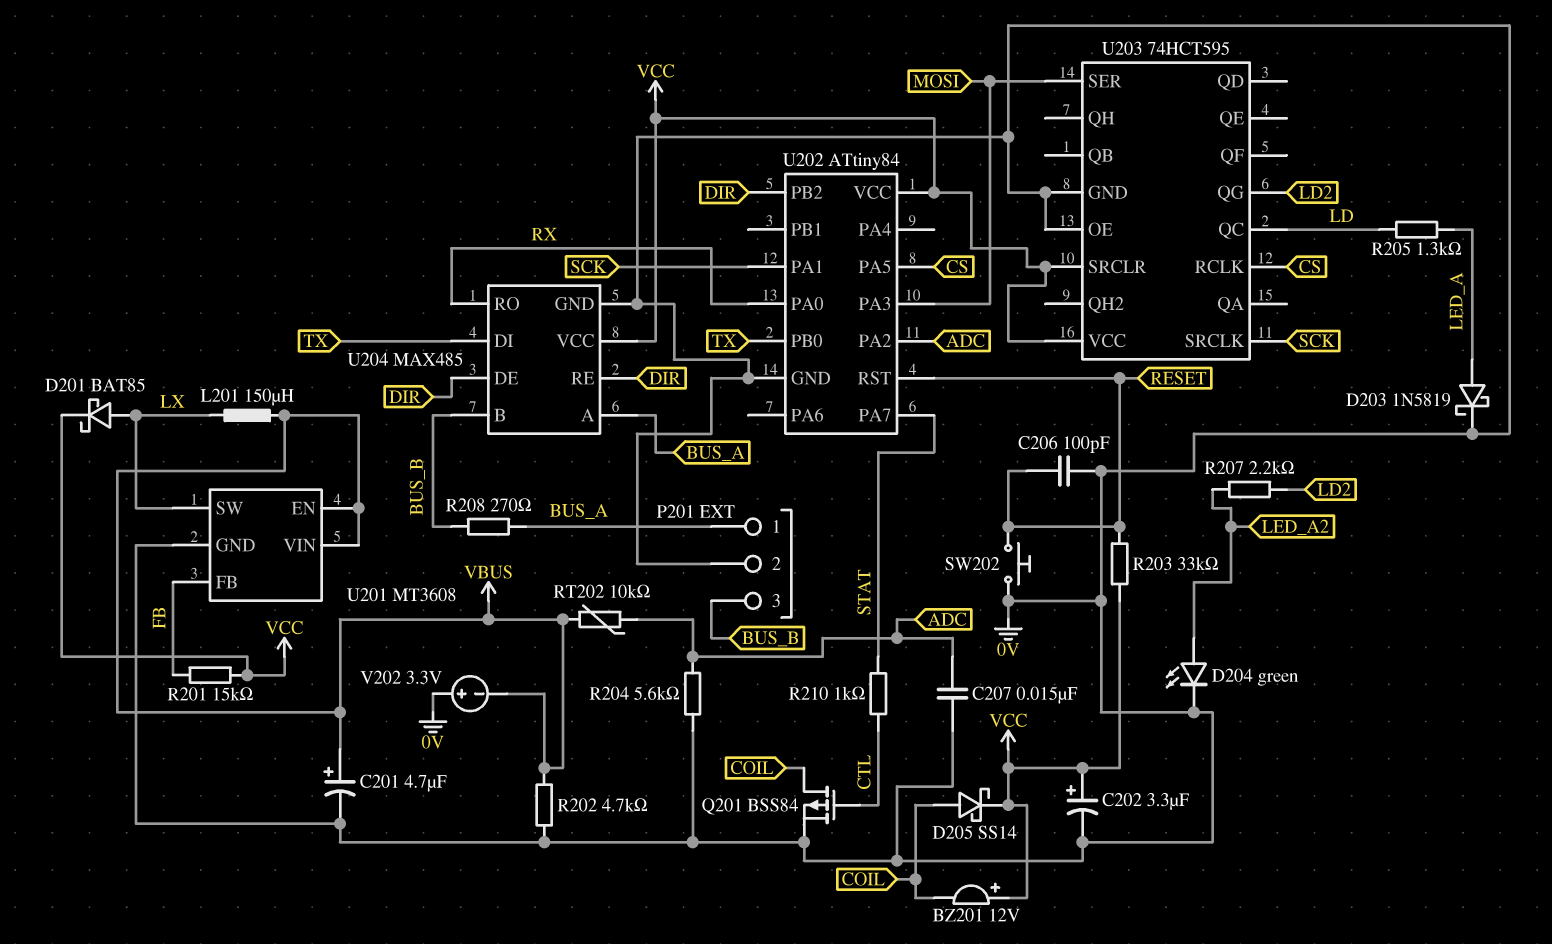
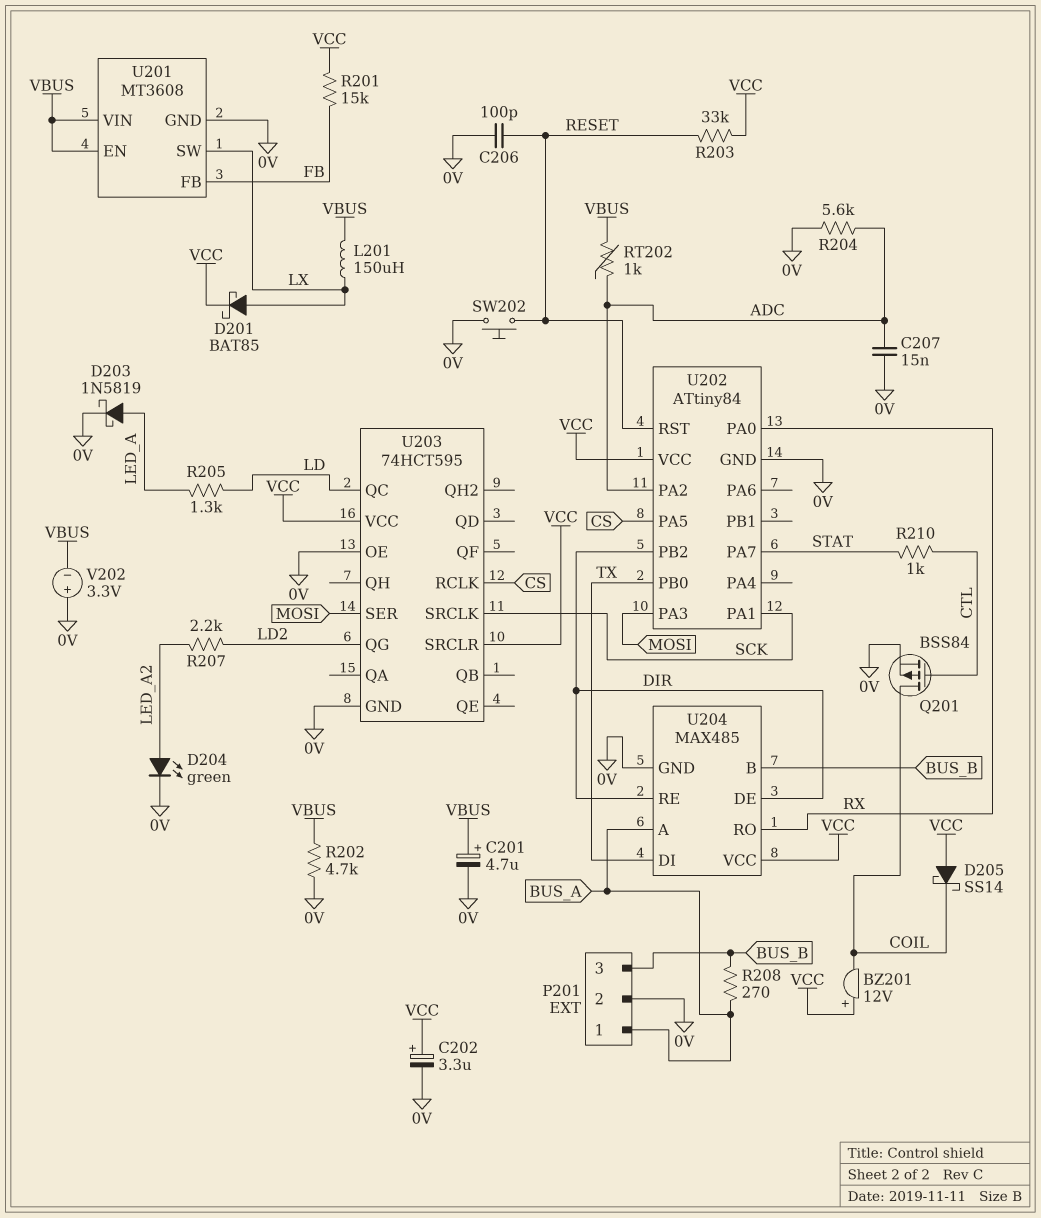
D205: schottky SS14 (A COIL, K VCC) -> schottky SS14 (A VCC, K COIL)
RT202: 10k (ADC, VBUS) -> 1k (ADC, VBUS)

